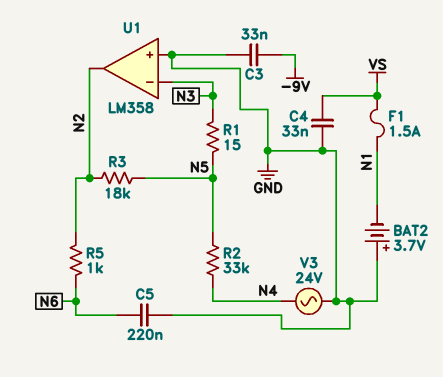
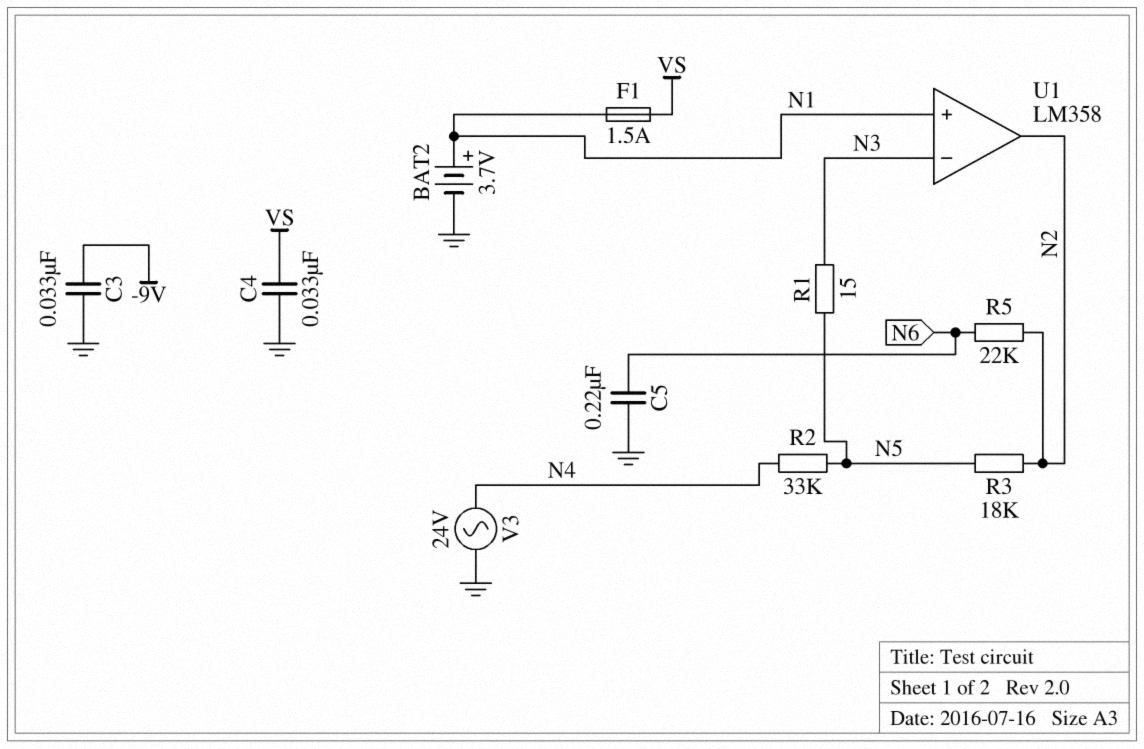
BAT2: 3.7V (plus GND, minus N1) -> 3.7V (plus N1, minus GND)
R5: 1k (N2, N6) -> 22k (N2, N6)
U1 pin in+: GND -> N1

